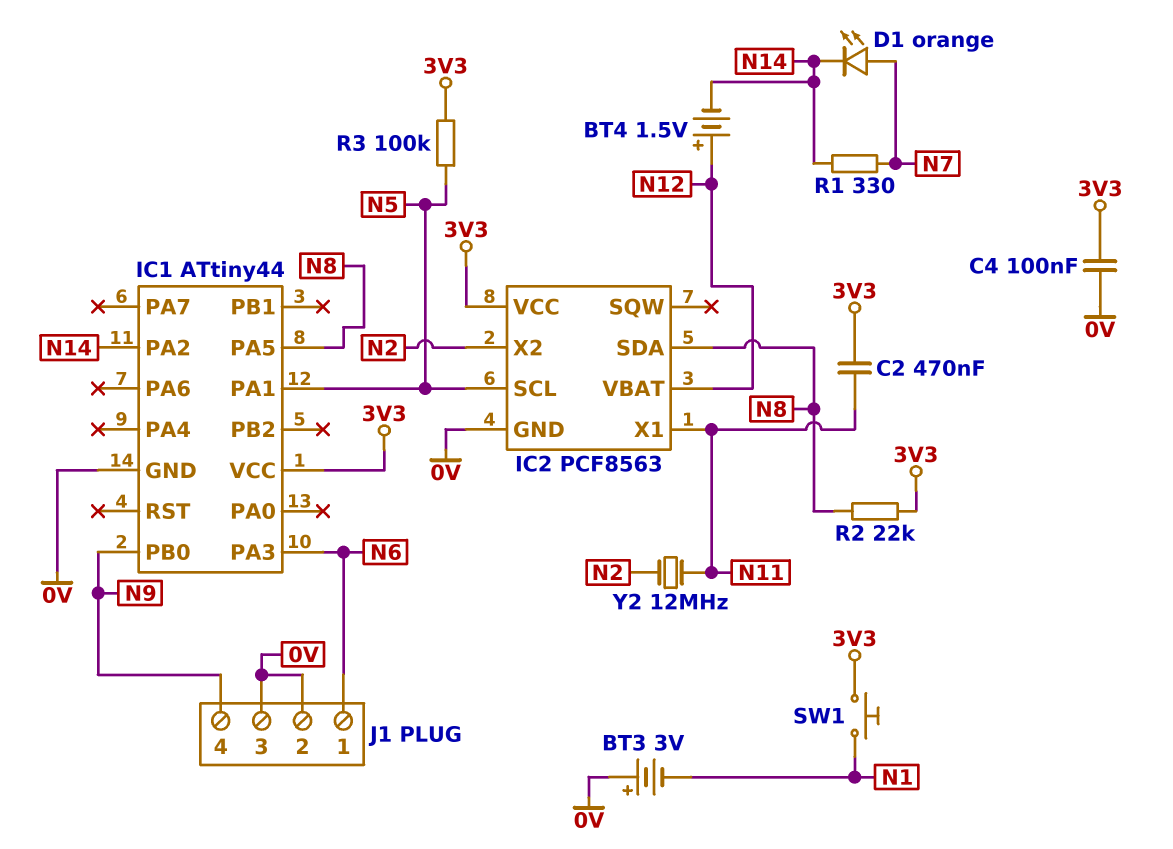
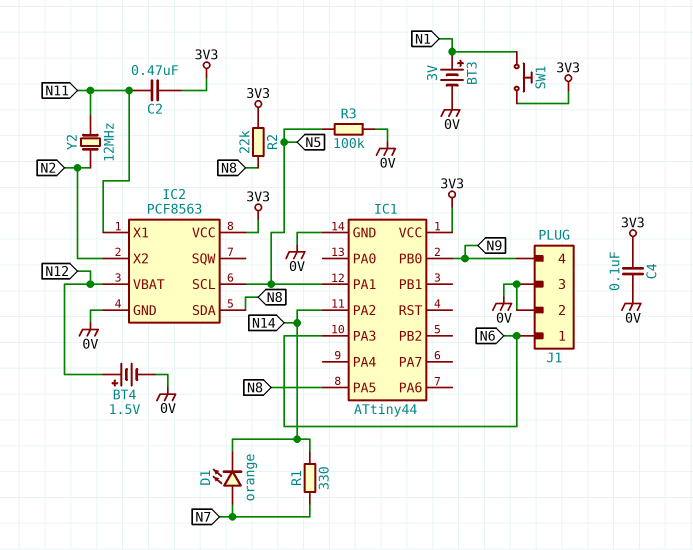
BT3: 3V (plus 0V, minus N1) -> 3V (plus N1, minus 0V)
BT4: 1.5V (plus N12, minus N14) -> 1.5V (plus N12, minus 0V)
R3: 100k (3V3, N5) -> 100k (0V, N5)

